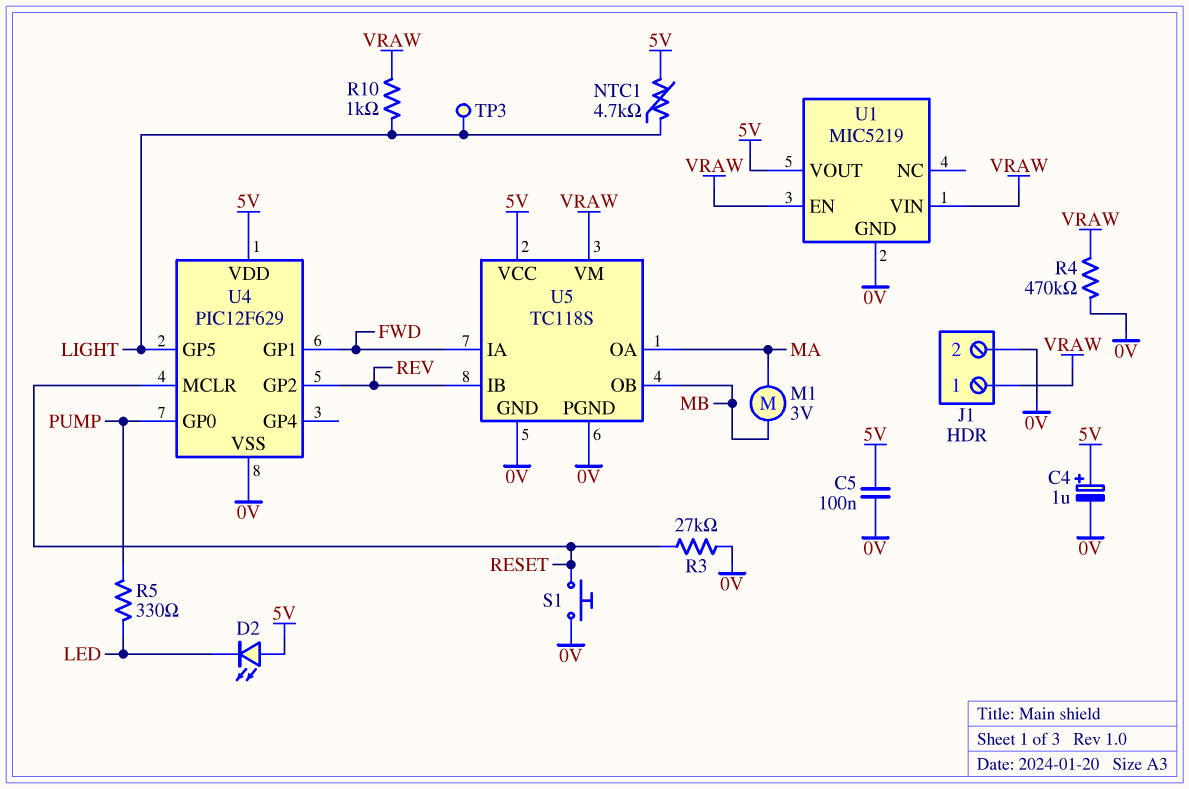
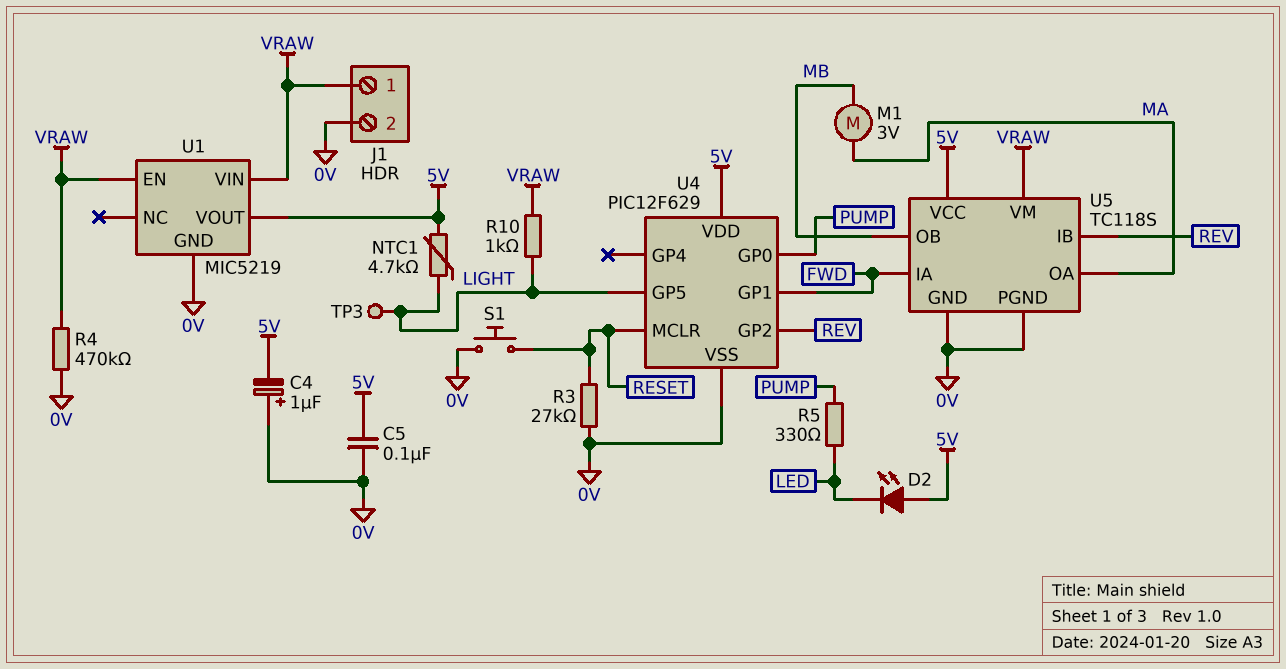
C4: 1uF (plus 5V, minus 0V) -> 1uF (plus 0V, minus 5V)

